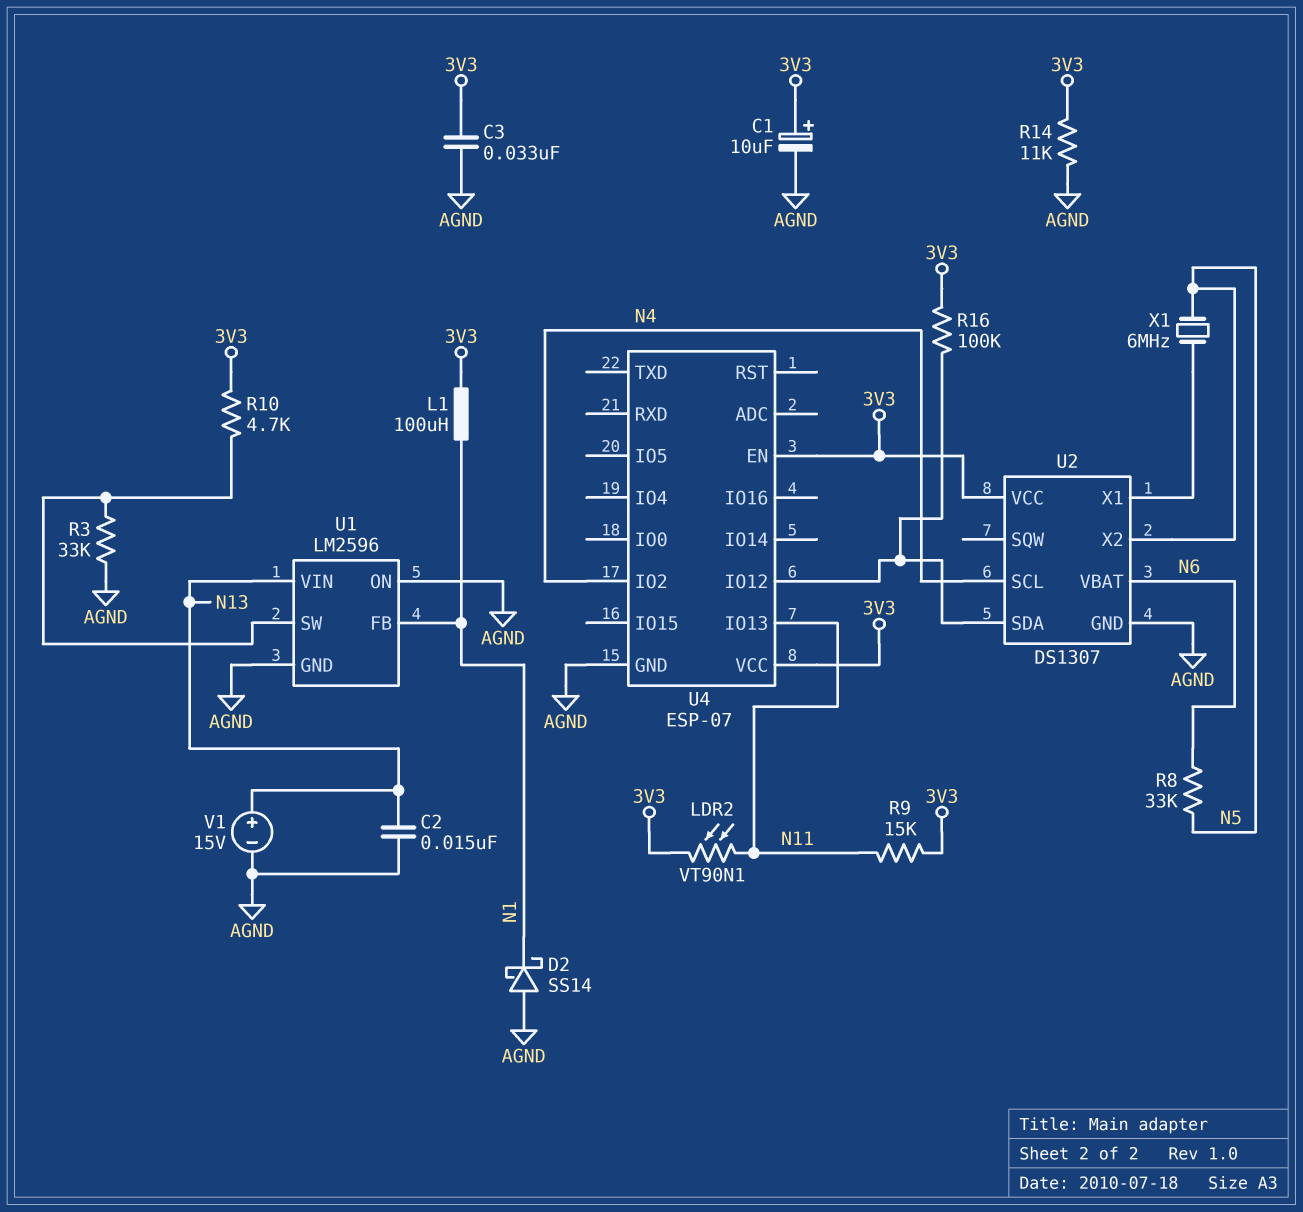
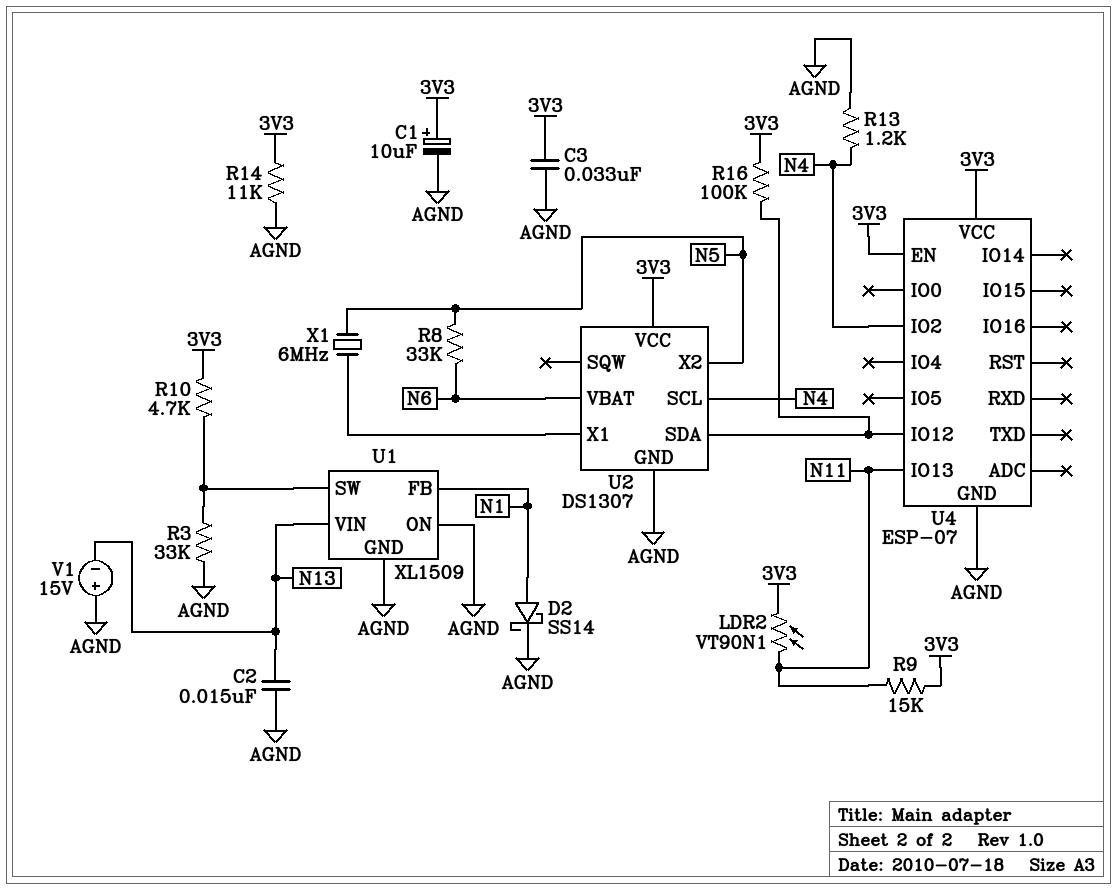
D2: schottky SS14 (A AGND, K N1) -> schottky SS14 (A N1, K AGND)
L1: 100uH (3V3, N1) -> none
R13: none -> 1.2k (AGND, N4)
U1: LM2596 -> XL1509
V1: 15V (plus N13, minus AGND) -> 15V (plus AGND, minus N13)

